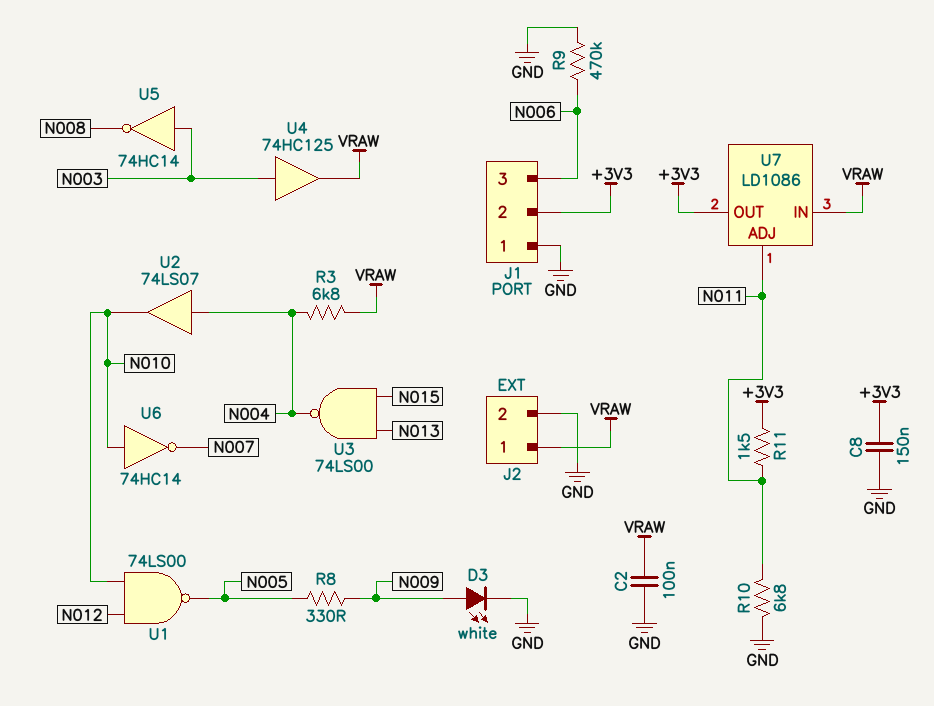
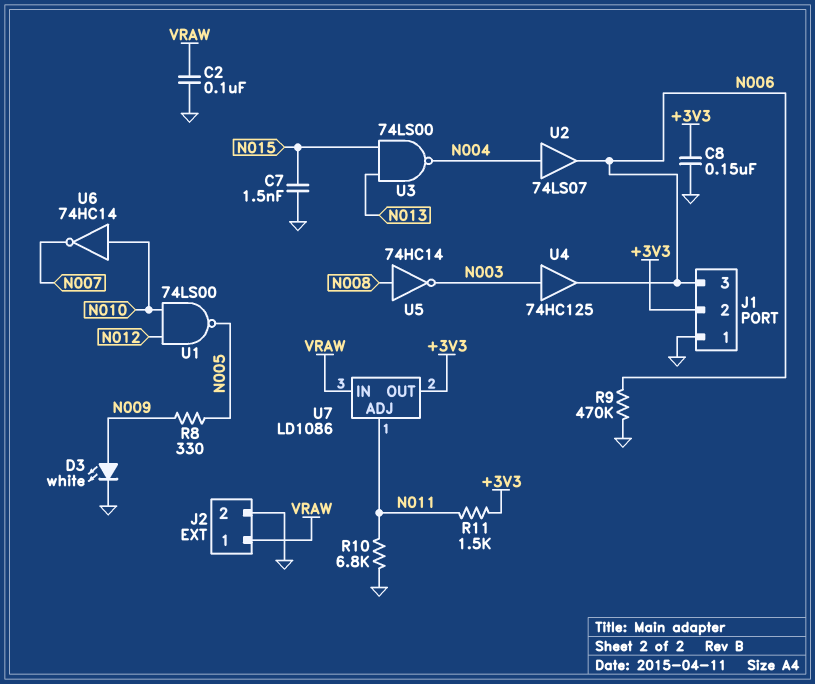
C7: none -> 1.5nF (GND, N015)
R3: 6.8k (N004, VRAW) -> none
U2: buffer 74LS07 (in N004, out N010) -> buffer 74LS07 (in N004, out N006)
U4: buffer 74HC125 (in N003, out VRAW) -> buffer 74HC125 (in N003, out N006)
U5: NOT 74HC14 (in N003, out N008) -> NOT 74HC14 (in N008, out N003)

